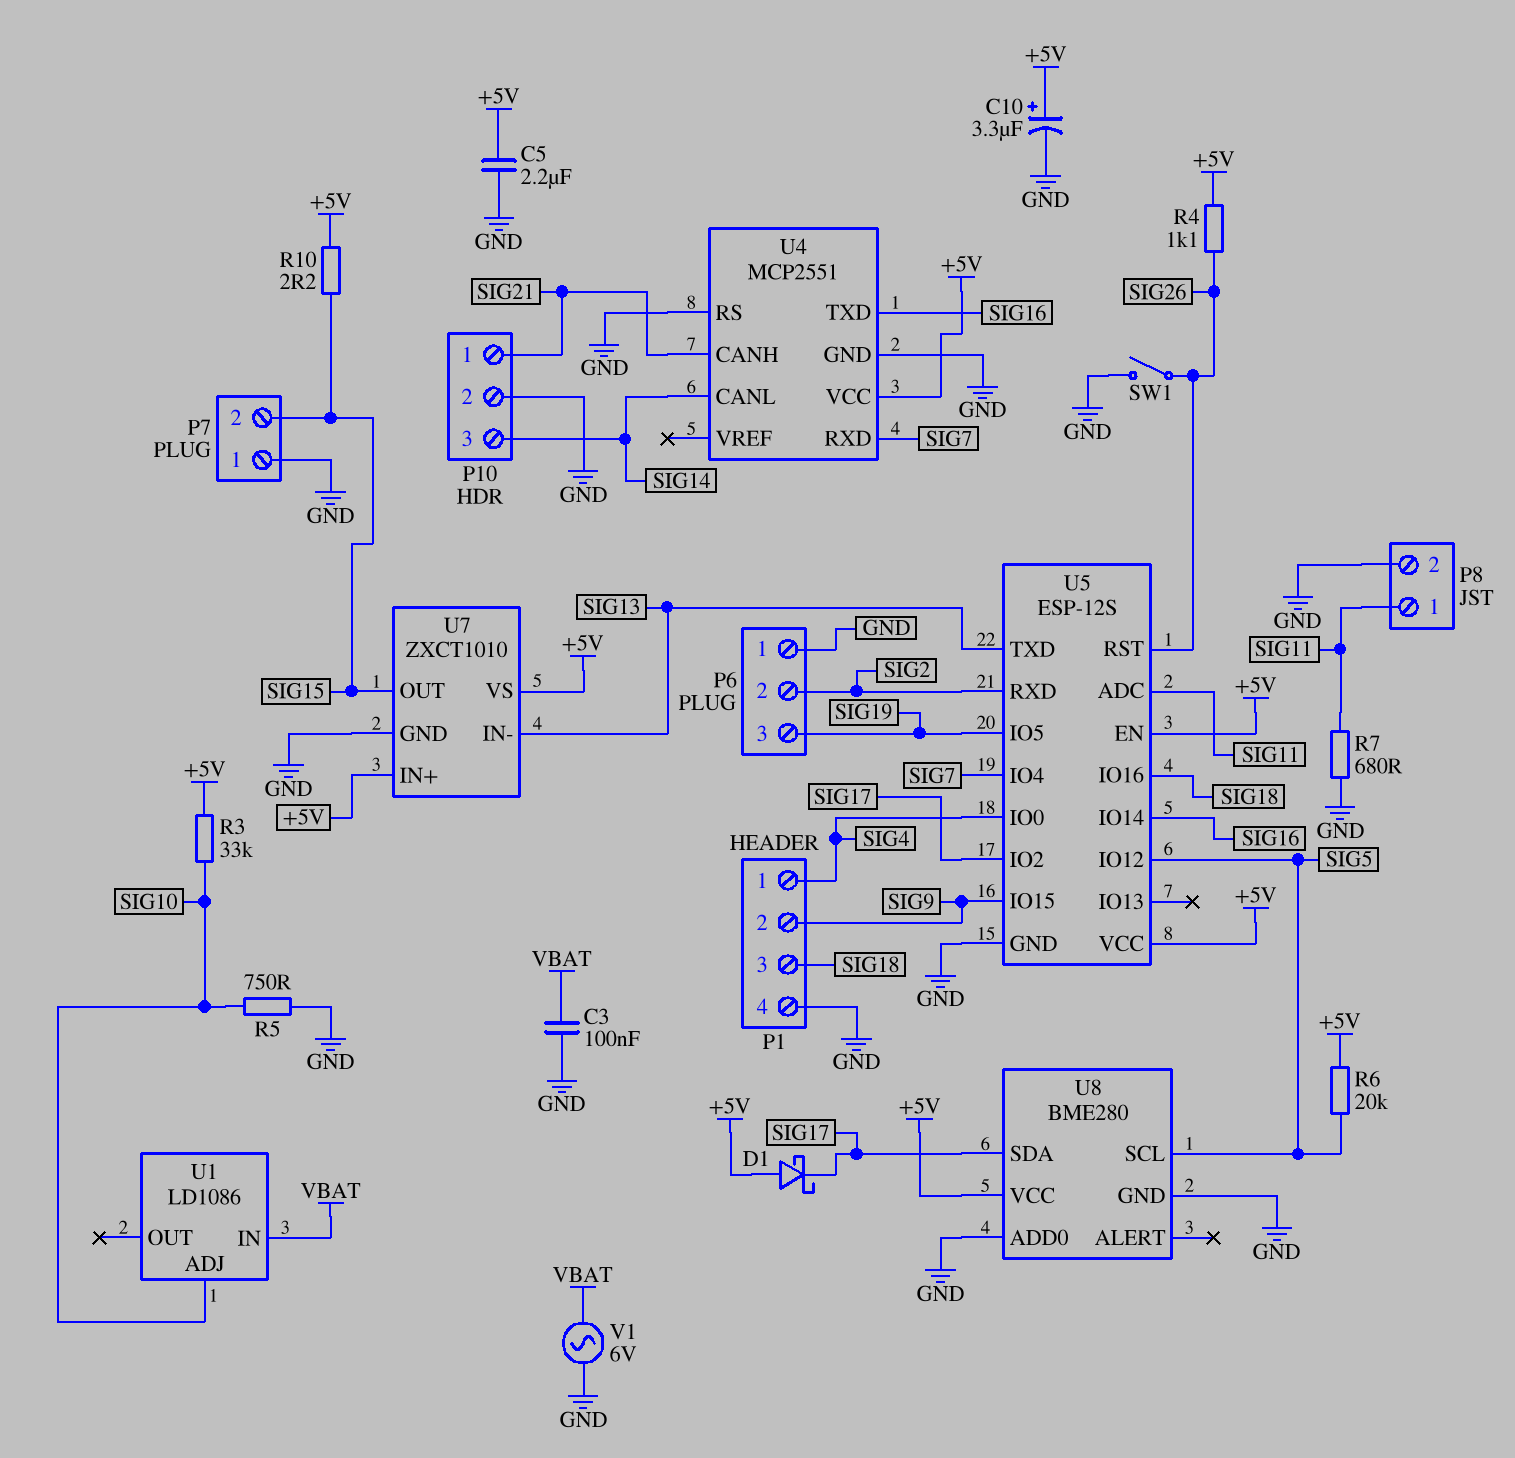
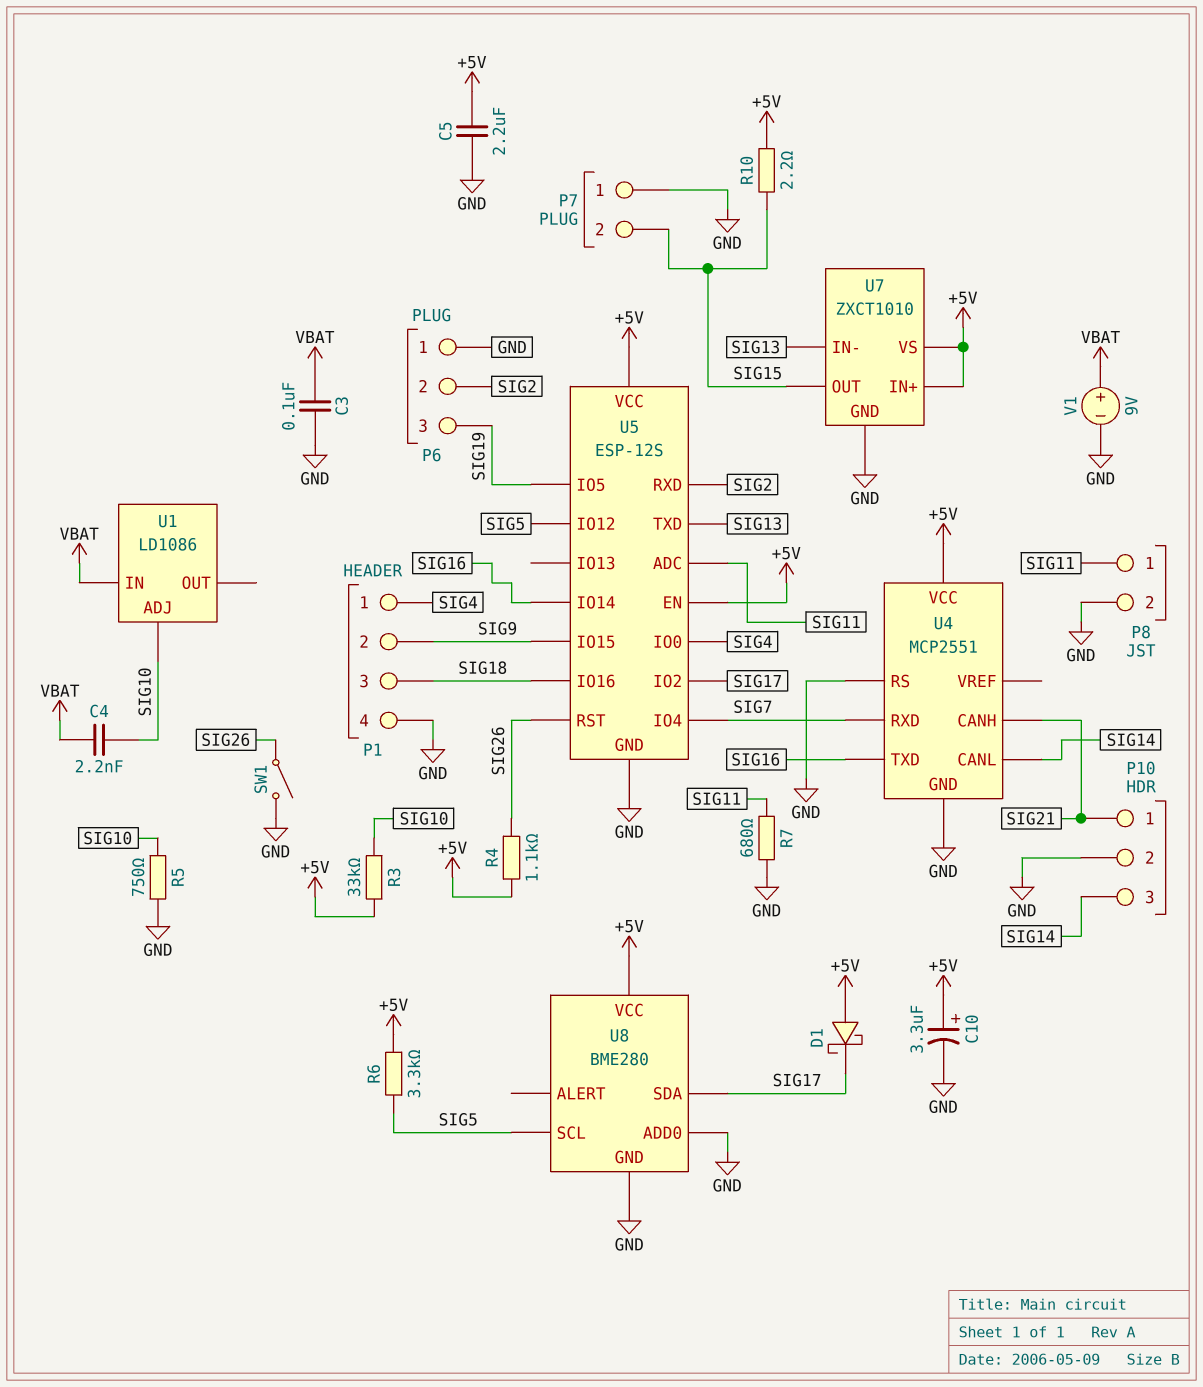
C4: none -> 2.2nF (SIG10, VBAT)
R6: 20k (+5V, SIG5) -> 3.3k (+5V, SIG5)
V1: AC 6V (GND, VBAT) -> 9V (plus VBAT, minus GND)

